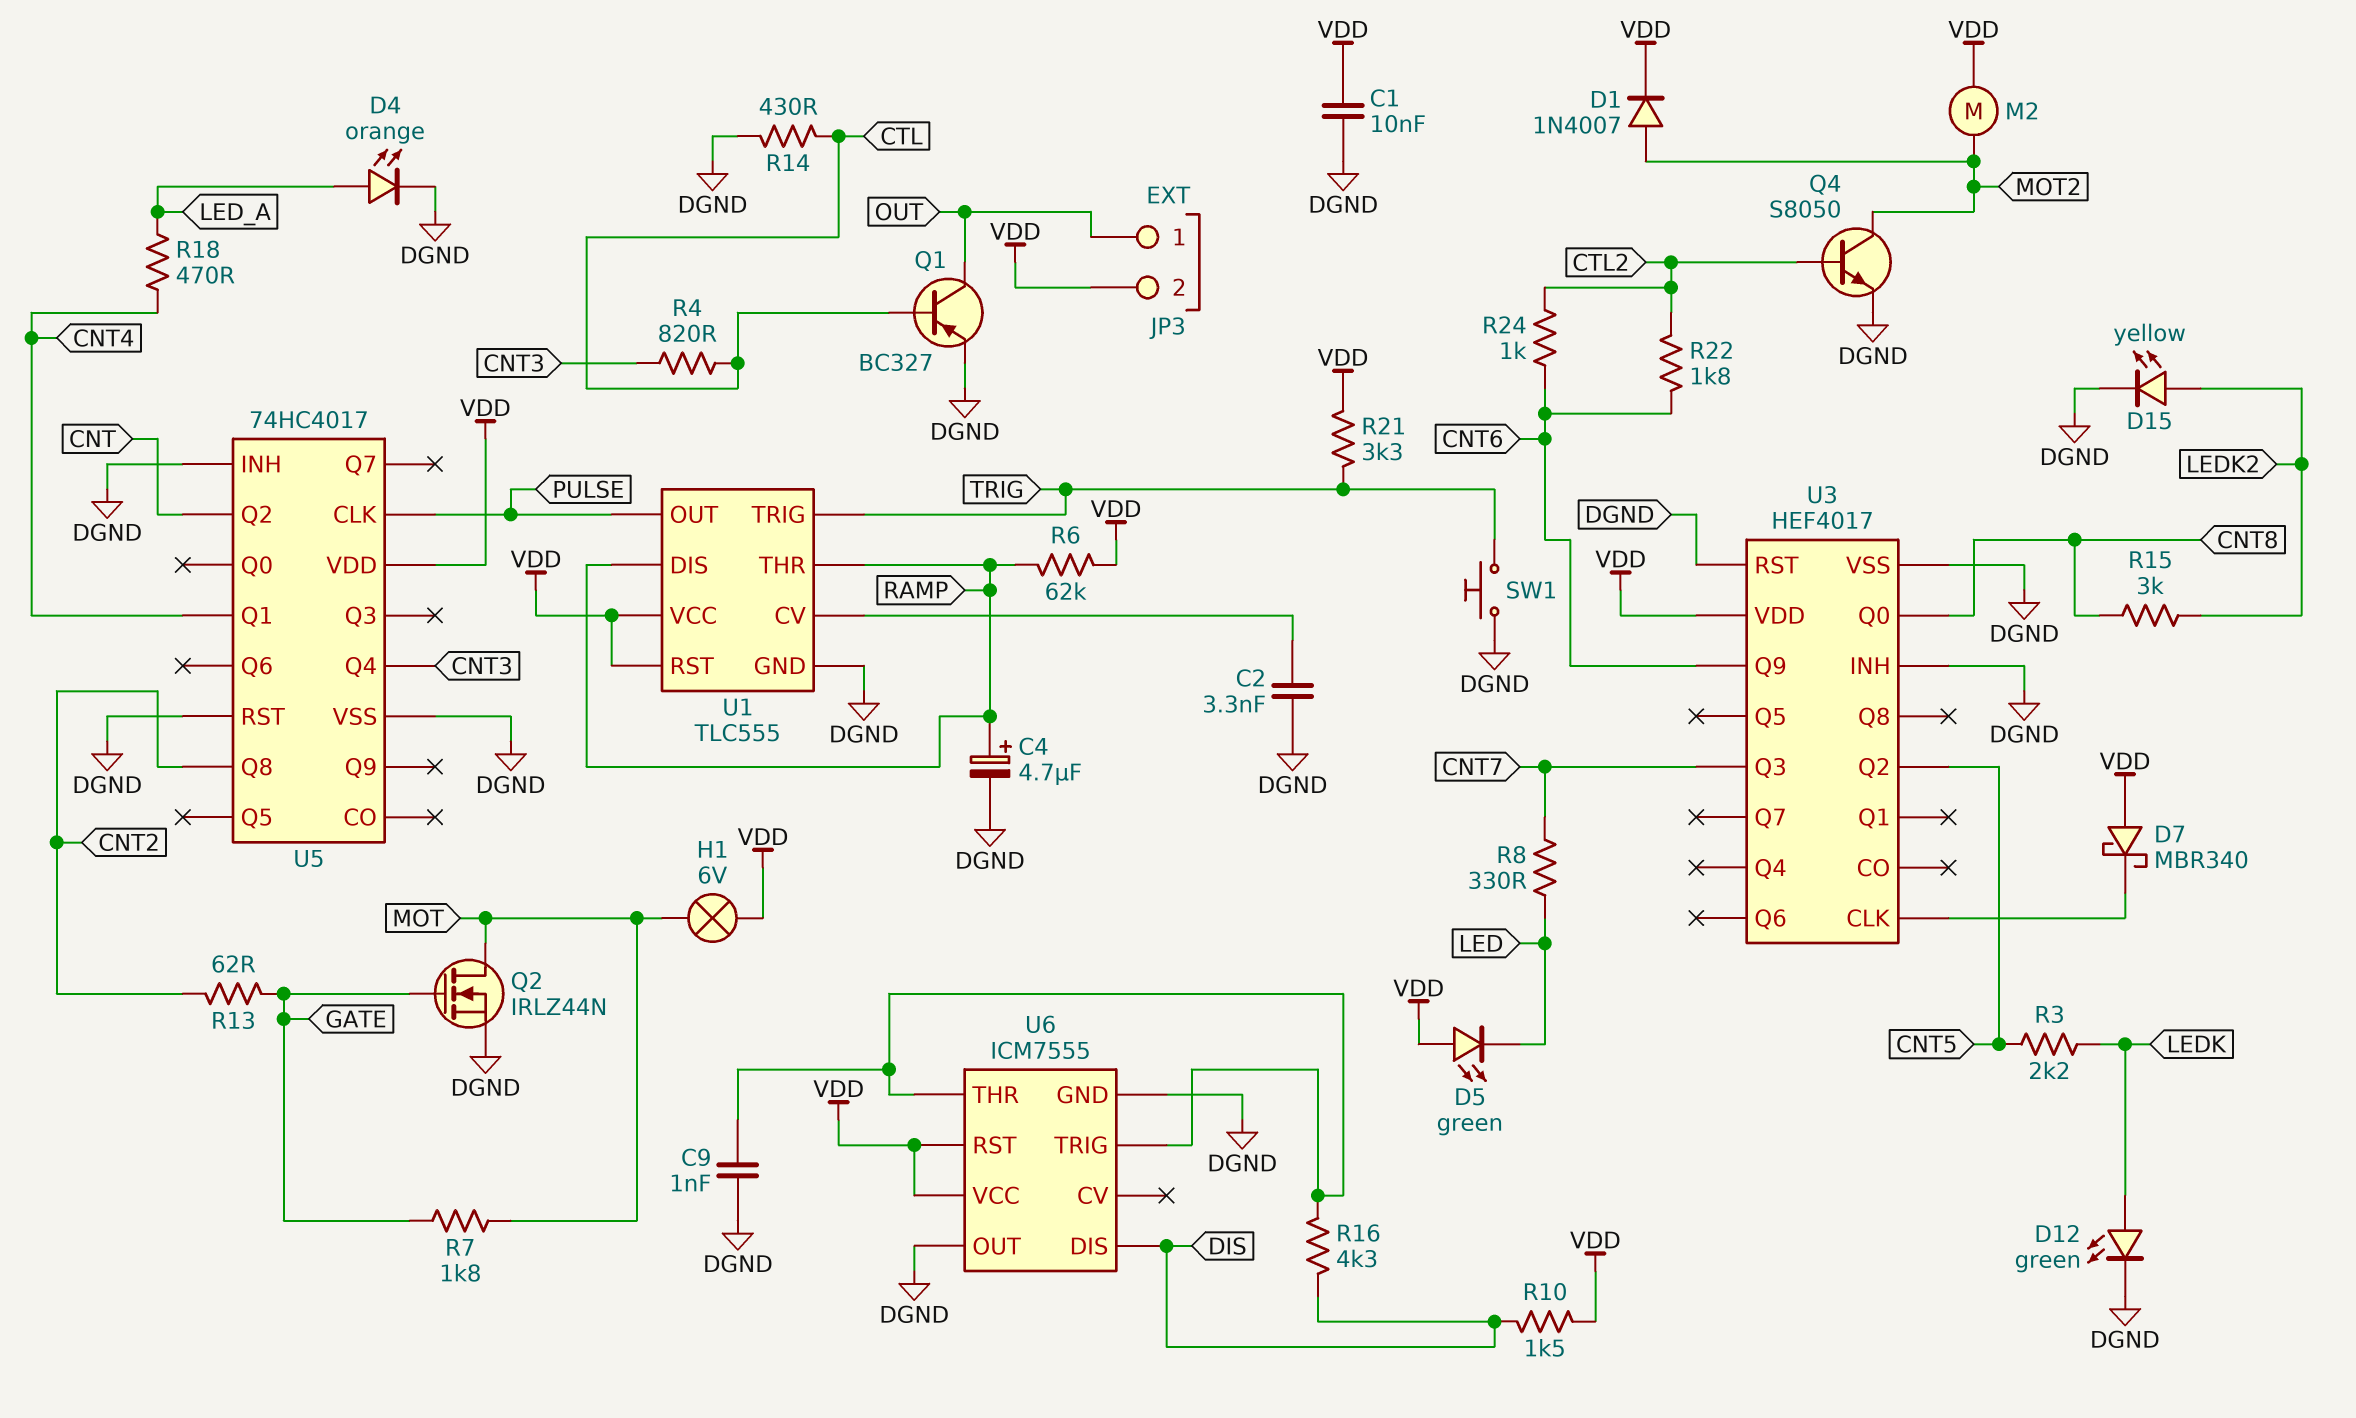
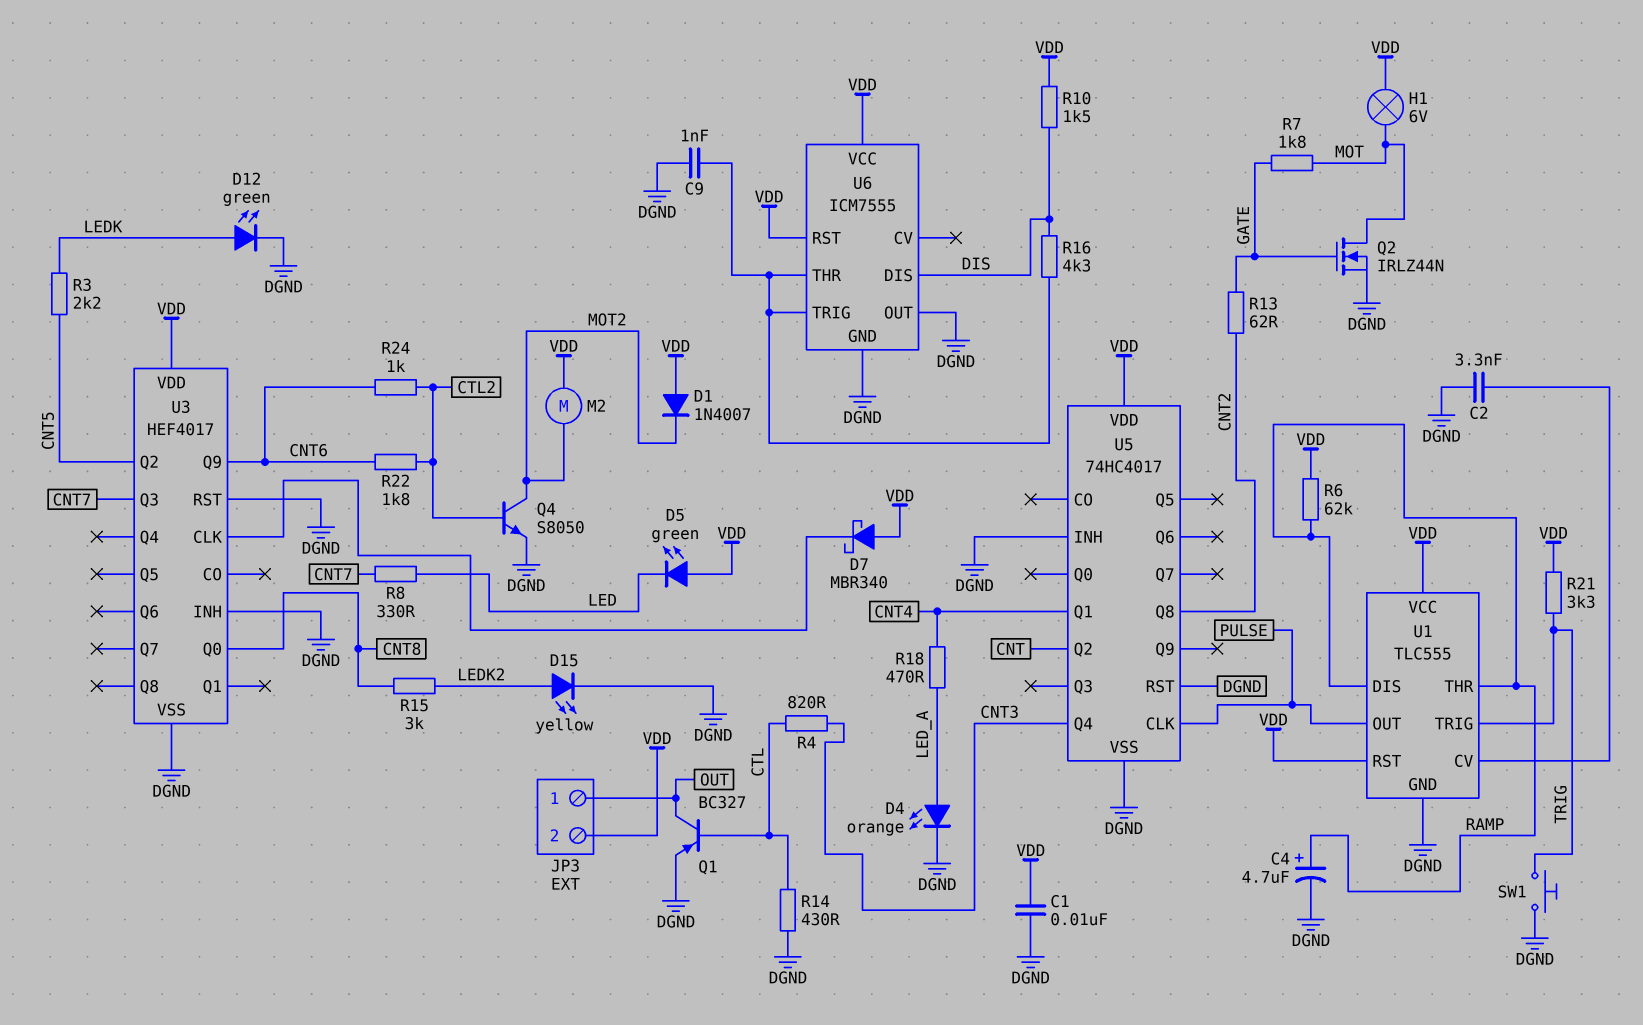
D1: diode 1N4007 (A MOT2, K VDD) -> diode 1N4007 (A VDD, K MOT2)

